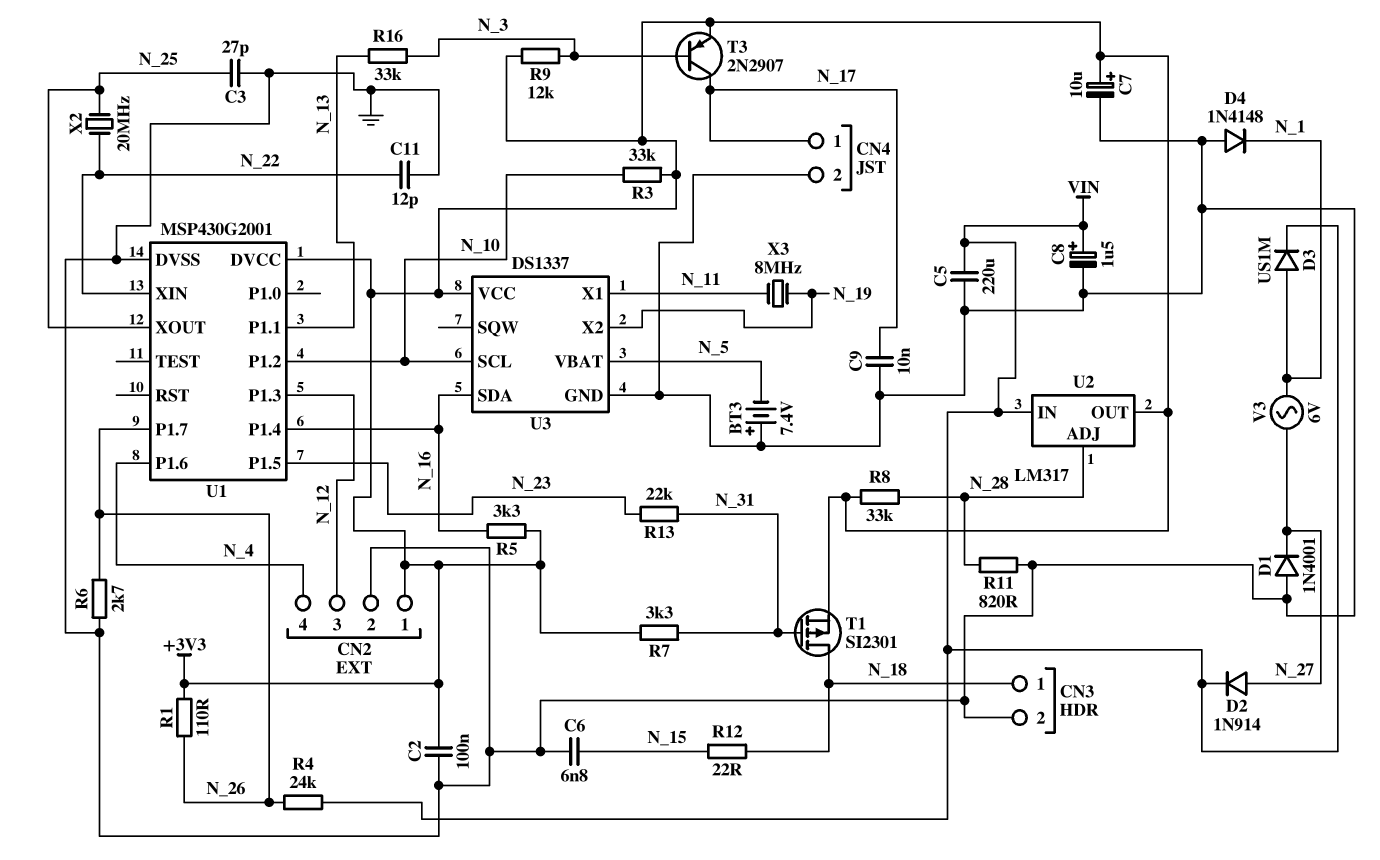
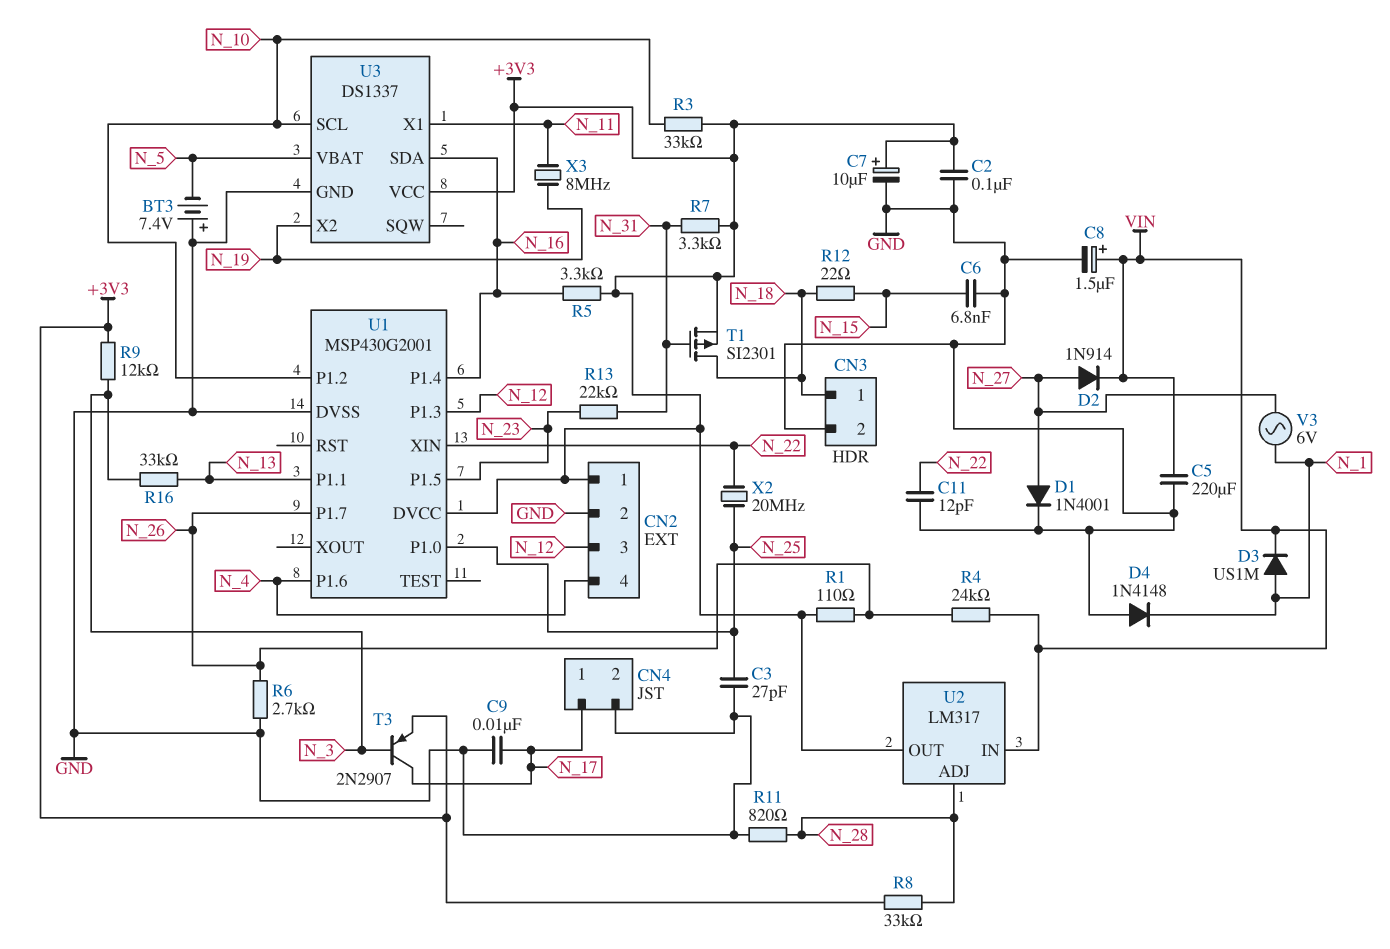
D1: diode 1N4001 (A GND, K N_27) -> diode 1N4001 (A N_27, K GND)
U1 pin P1.0: none -> N_25
U1 pin XOUT: N_25 -> none

